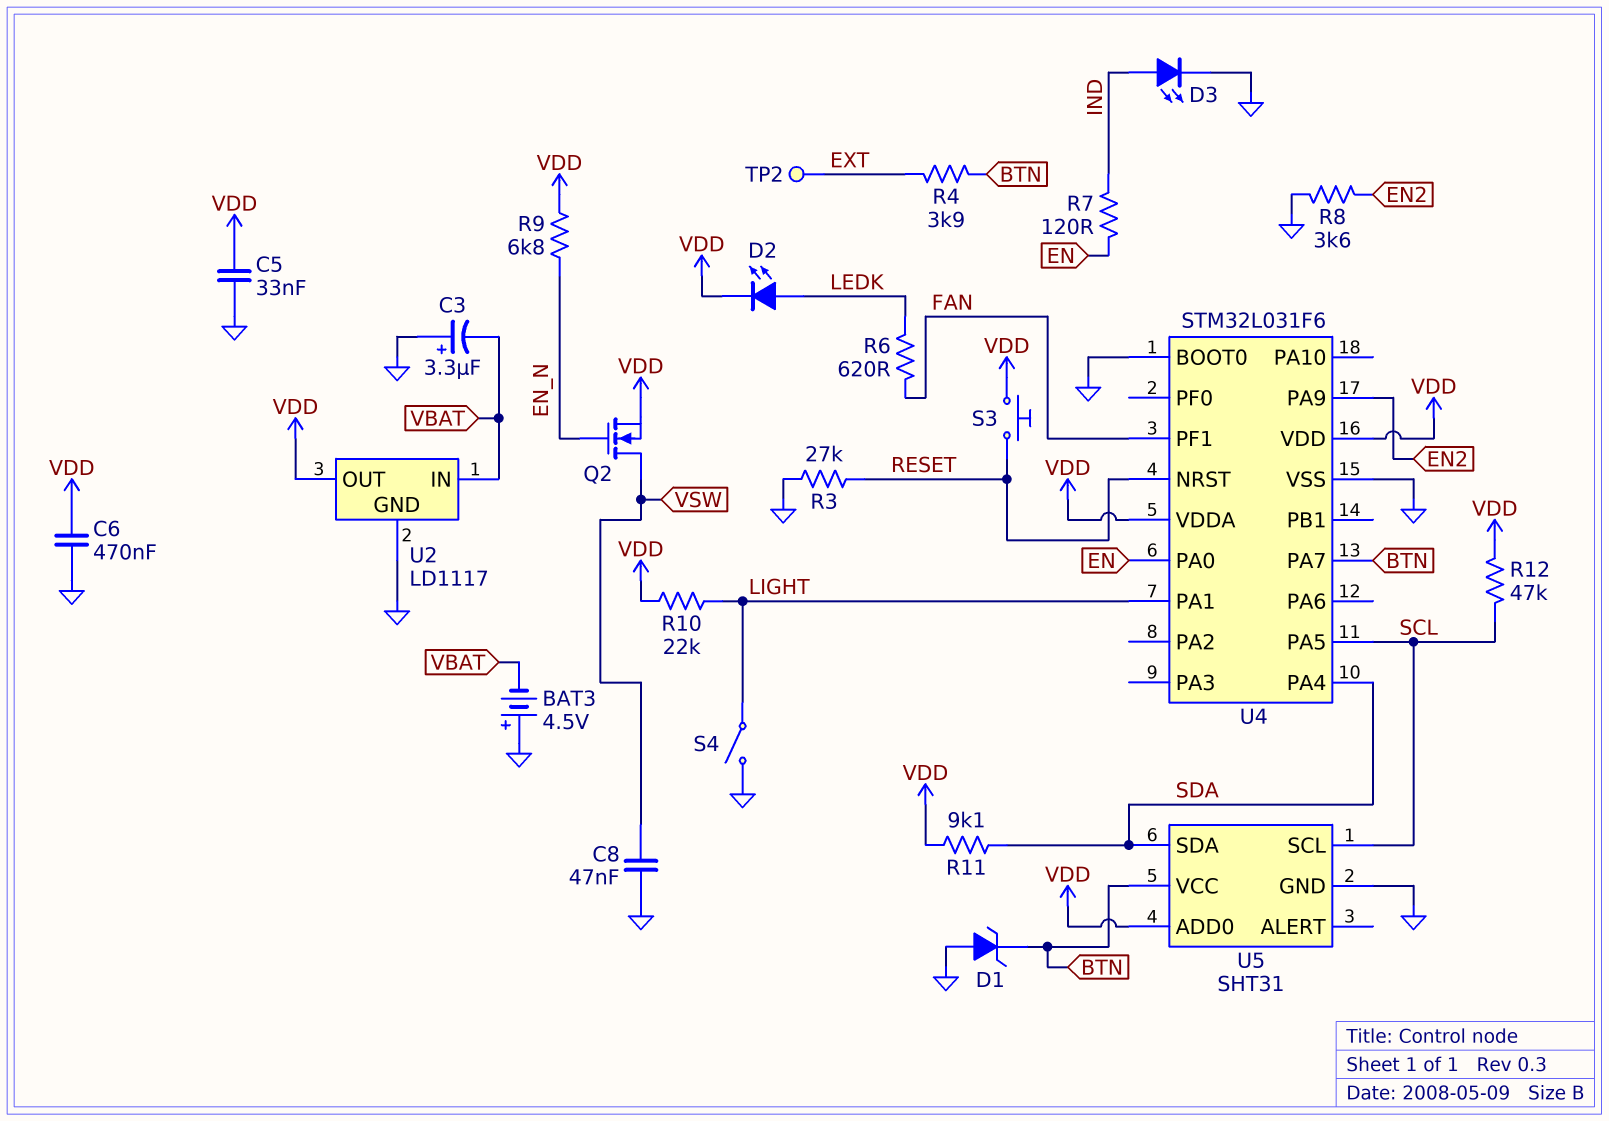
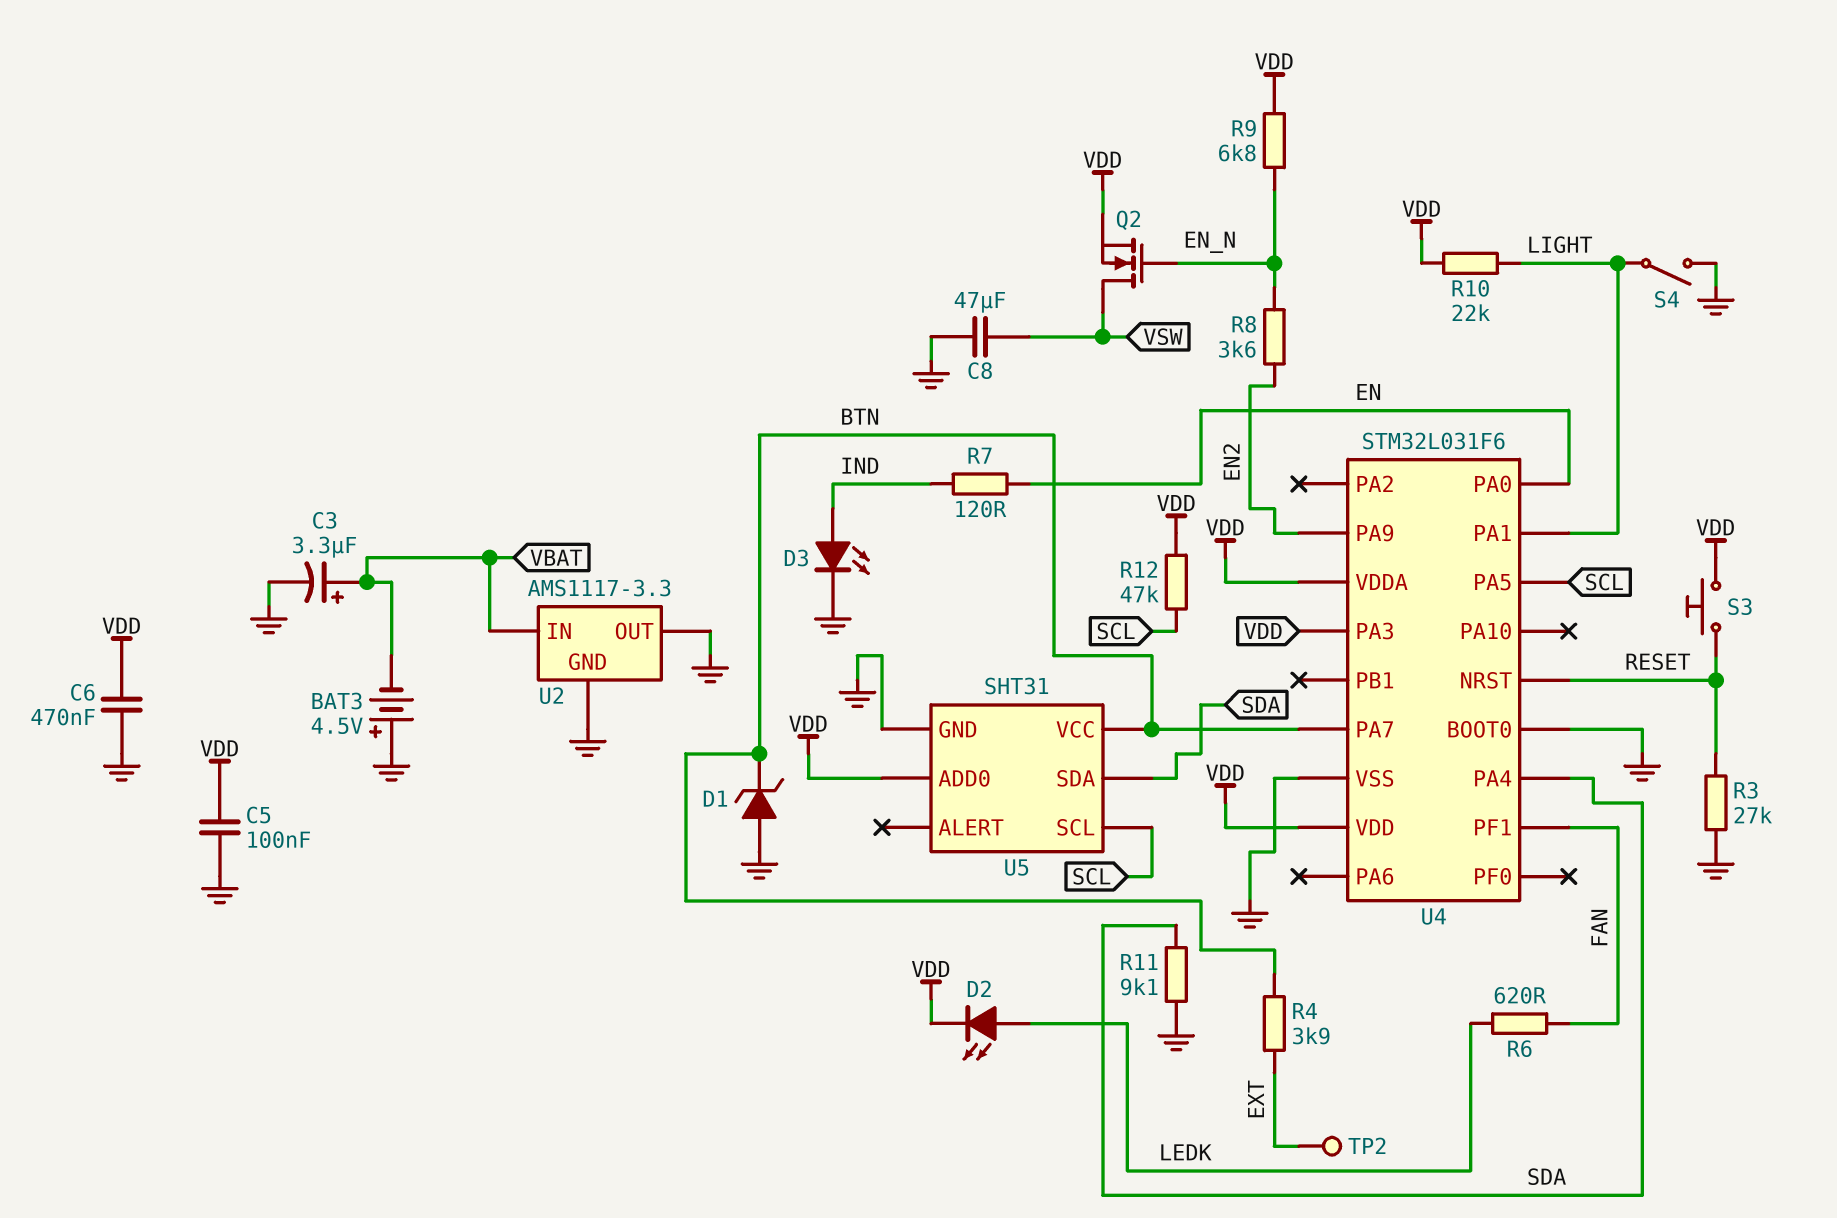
C3: 3.3uF (plus GND, minus VBAT) -> 3.3uF (plus VBAT, minus GND)
C5: 33nF (GND, VDD) -> 100nF (GND, VDD)
C8: 47nF (GND, VSW) -> 47uF (GND, VSW)
R8: 3.6k (EN2, GND) -> 3.6k (EN2, EN_N)
R11: 9.1k (SDA, VDD) -> 9.1k (GND, SDA)
U2: LD1117 -> AMS1117-3.3
U2 pin OUT: VDD -> GND
U4 pin PA3: none -> VDD

